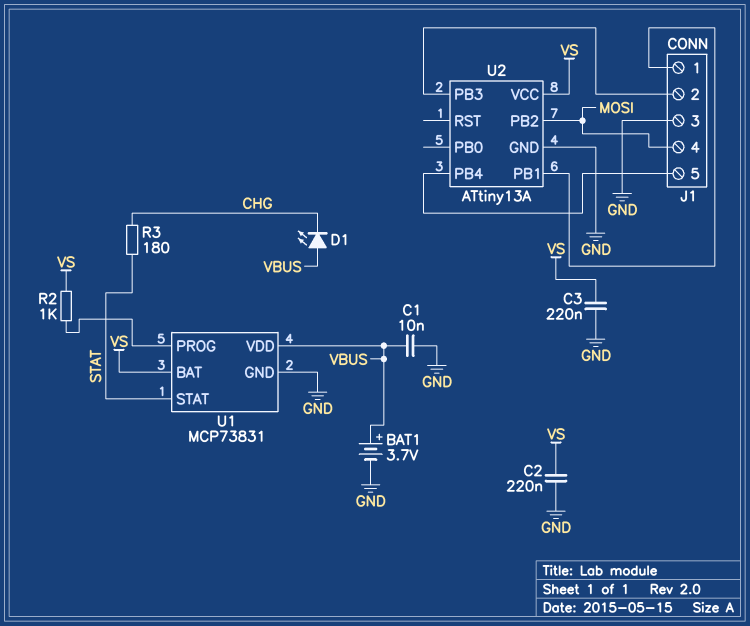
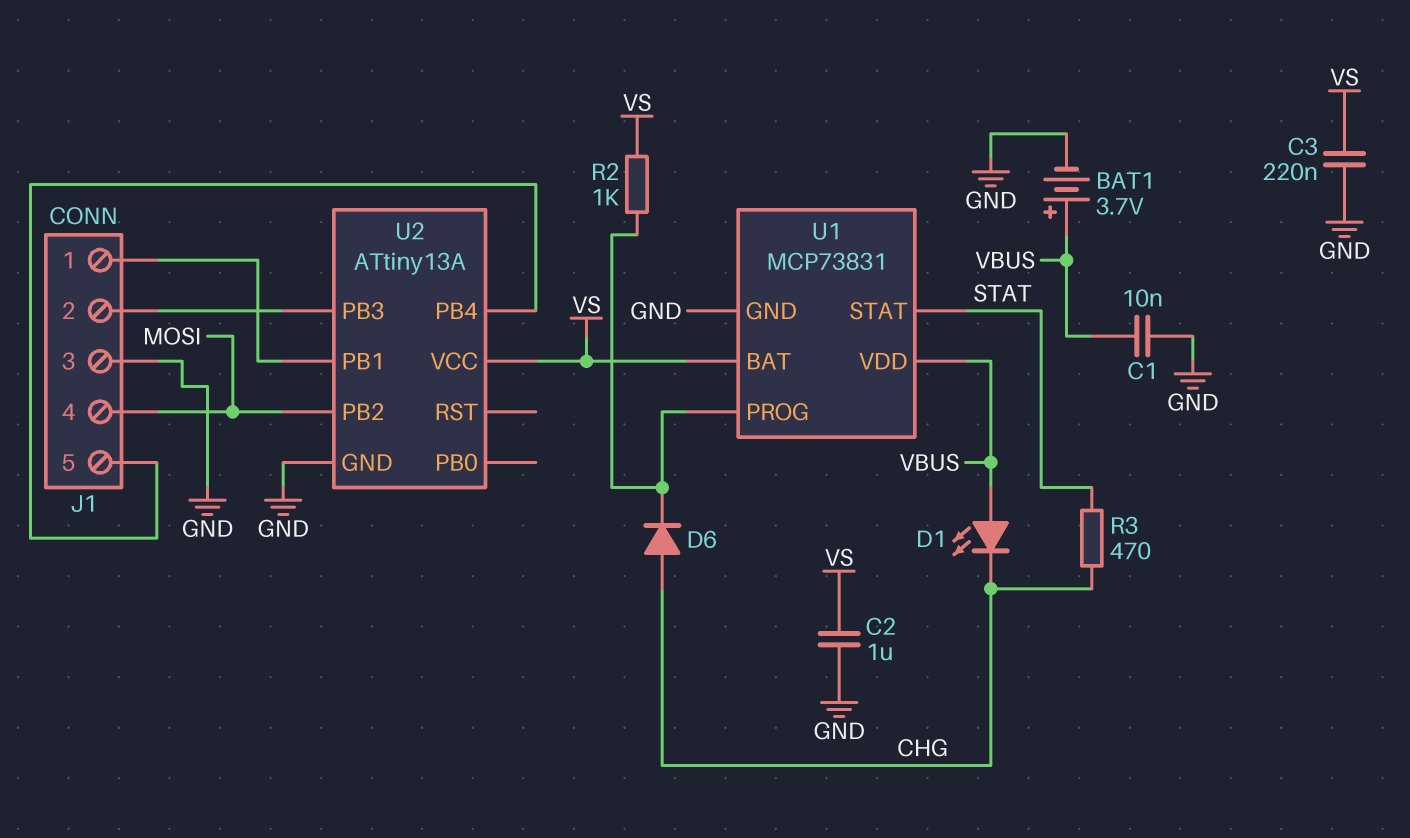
C2: 220nF (GND, VS) -> 1uF (GND, VS)
D6: none -> diode (A CHG, K U1/PROG)
R3: 180 (CHG, STAT) -> 470 (CHG, STAT)

